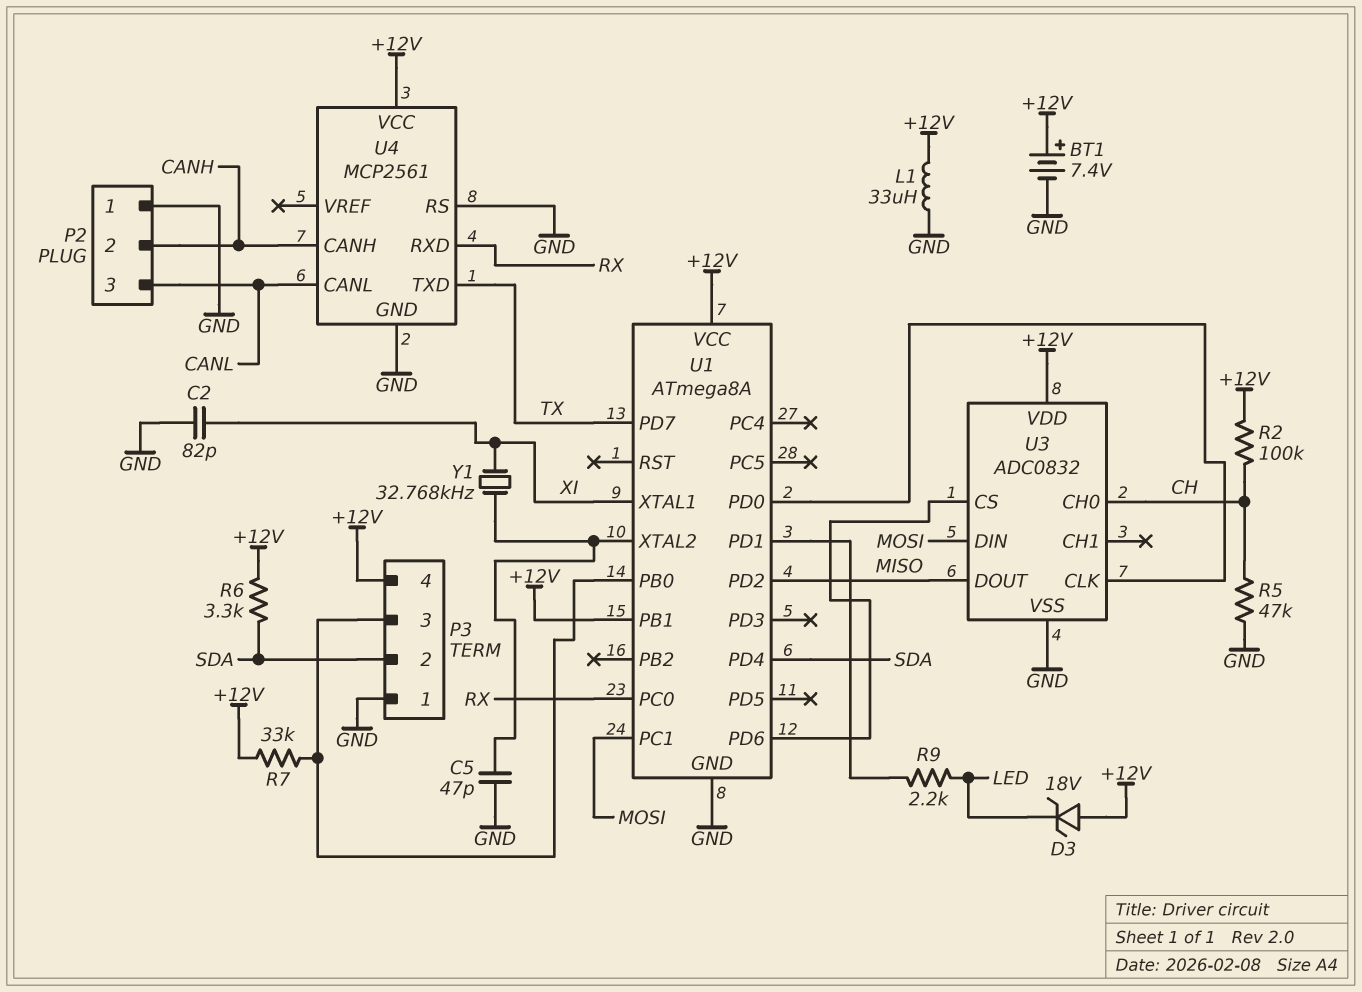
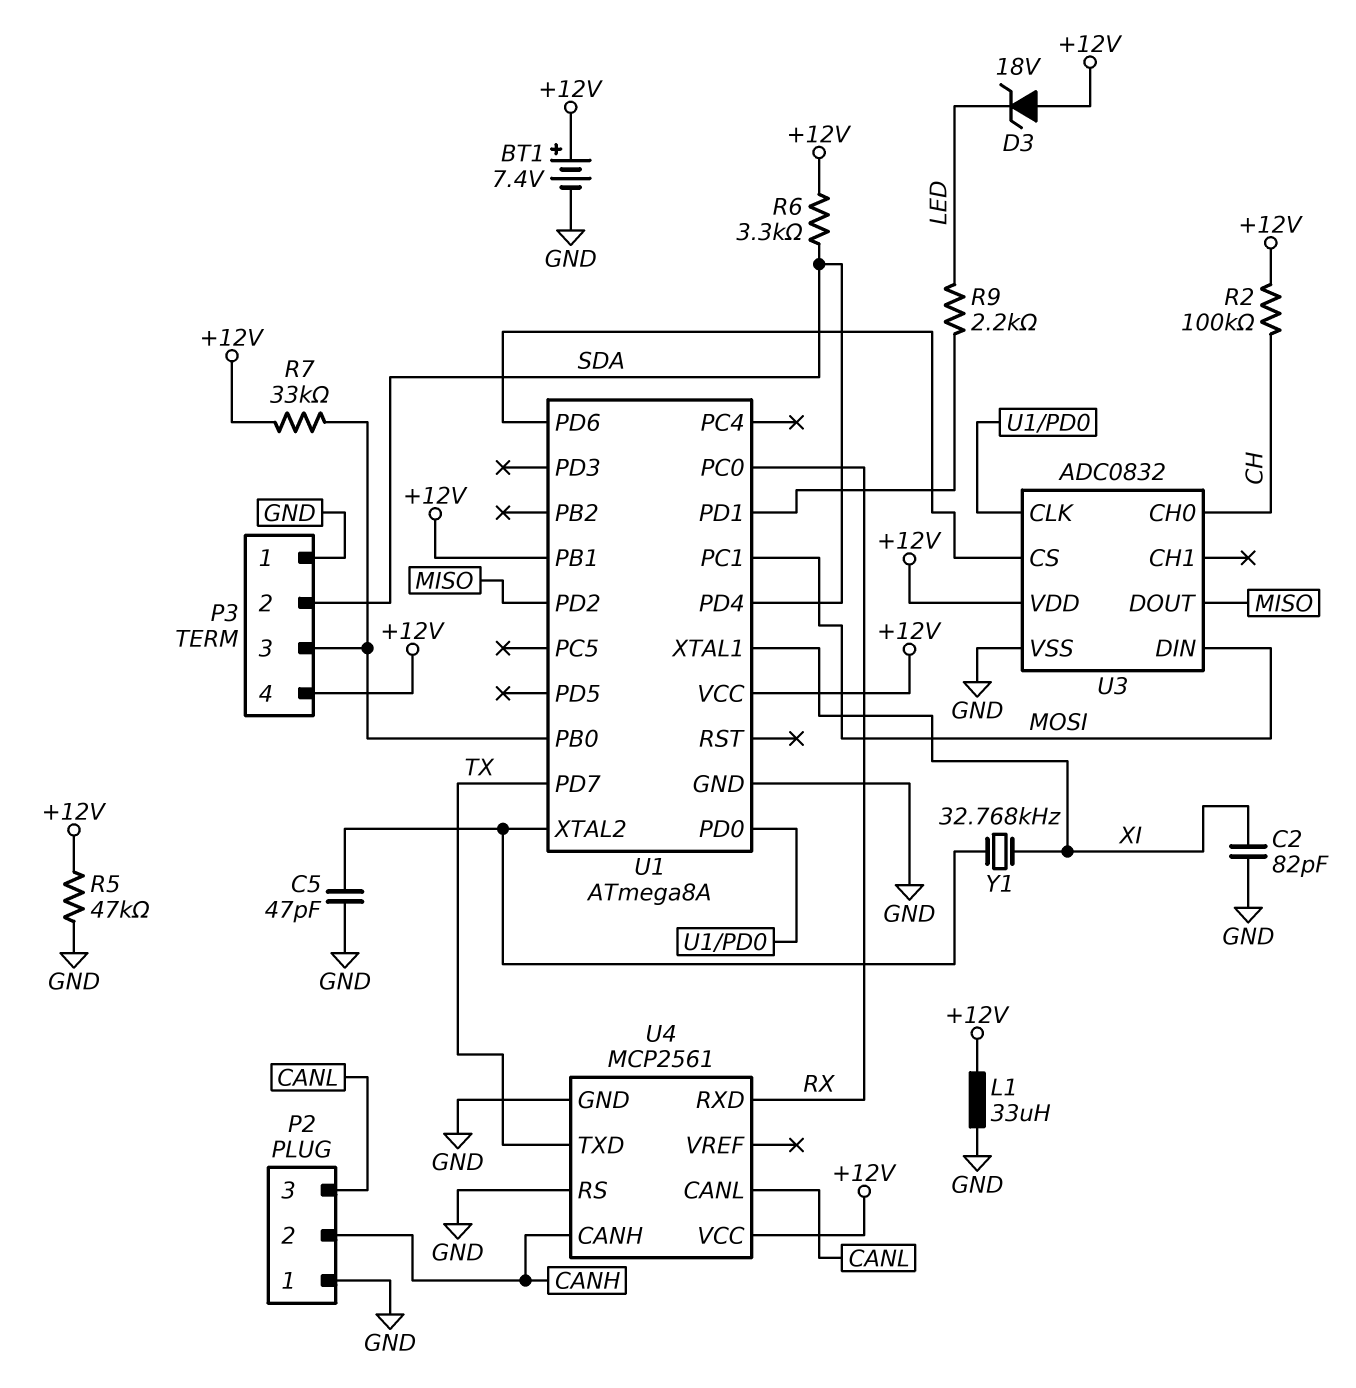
R5: 47k (CH, GND) -> 47k (+12V, GND)

